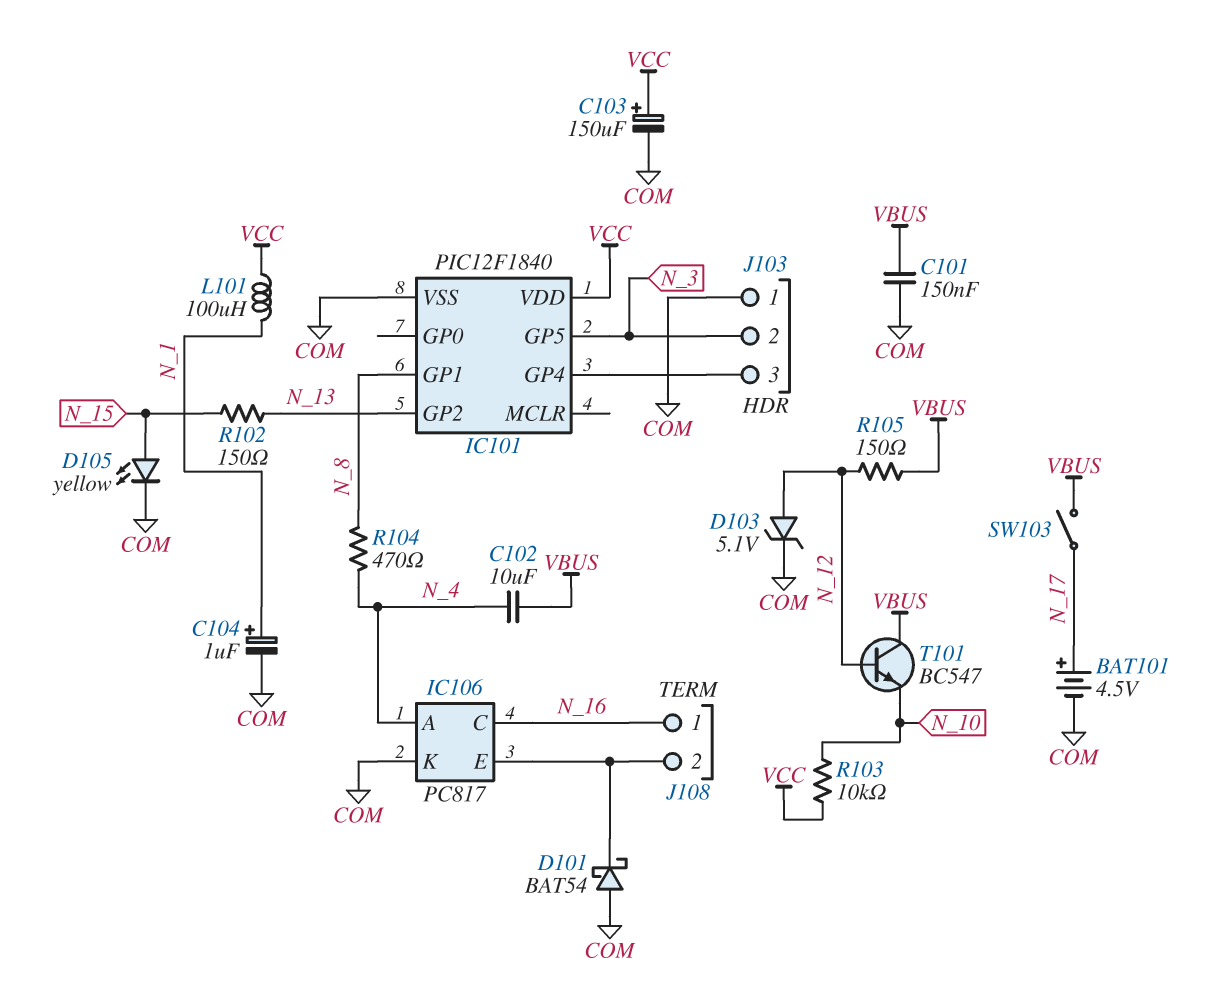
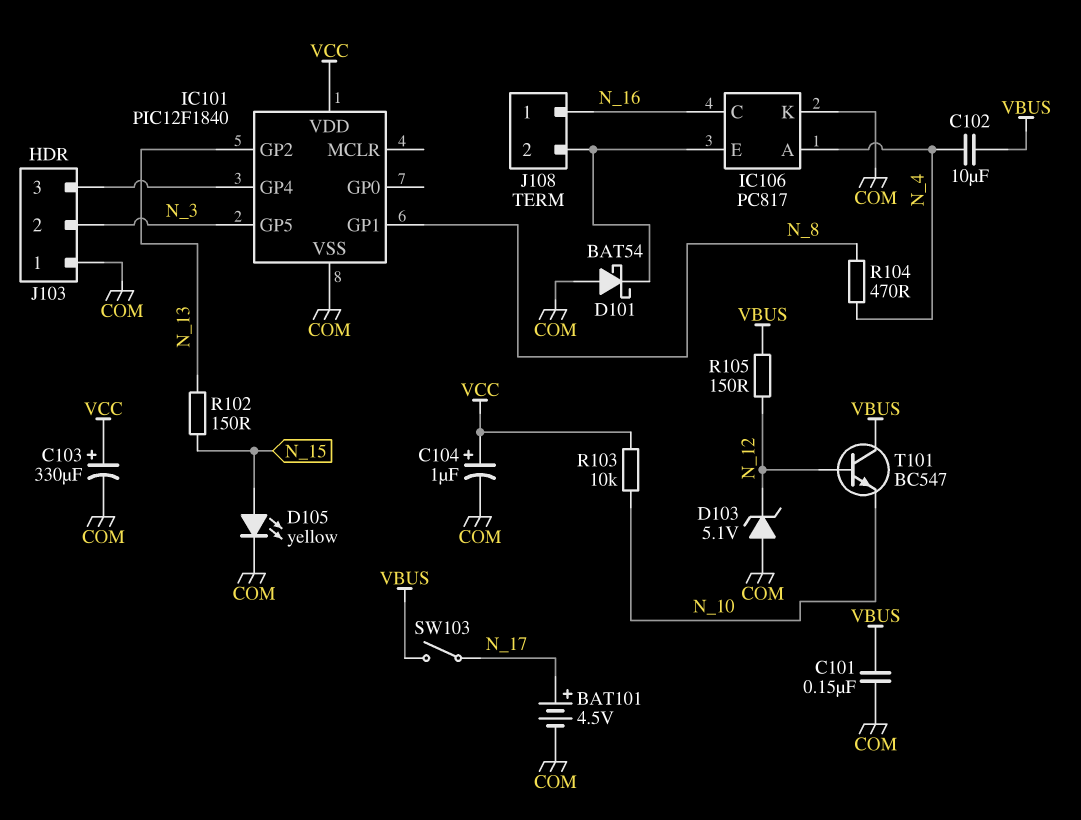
C103: 150uF (plus VCC, minus COM) -> 330uF (plus VCC, minus COM)
C104: 1uF (plus N_1, minus COM) -> 1uF (plus VCC, minus COM)
D103: zener 5.1V (A N_12, K COM) -> zener 5.1V (A COM, K N_12)
L101: 100uH (N_1, VCC) -> none

